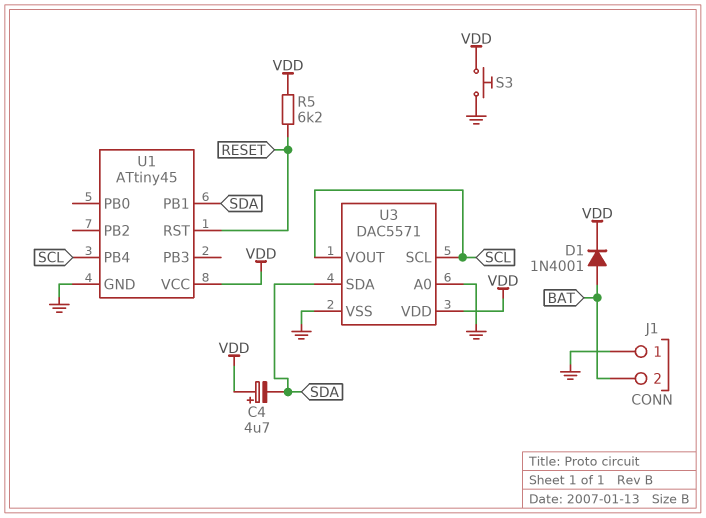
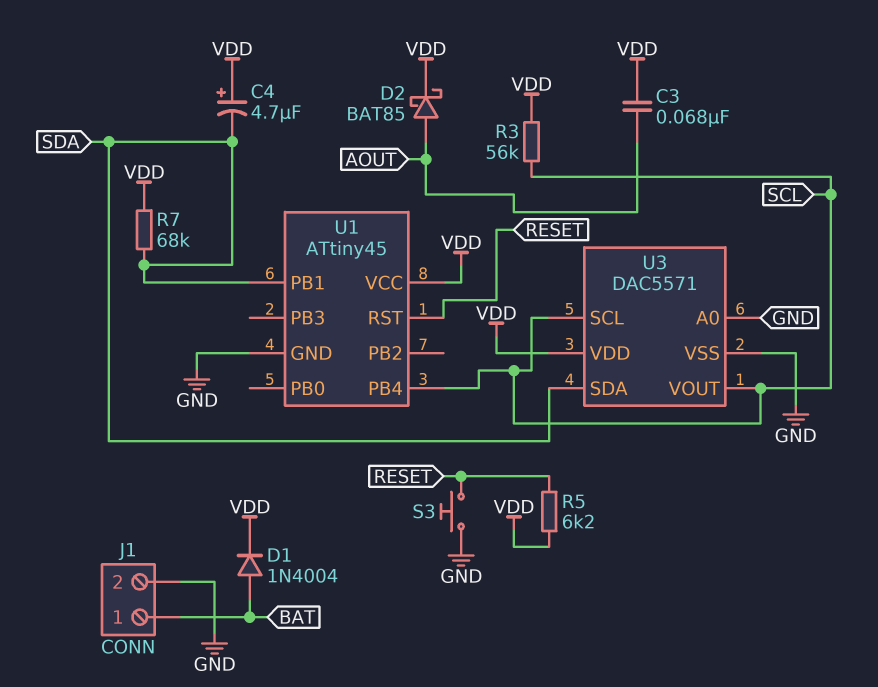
C3: none -> 68nF (AOUT, VDD)
D1: diode 1N4001 (A BAT, K VDD) -> diode 1N4004 (A BAT, K VDD)
D2: none -> schottky BAT85 (A AOUT, K VDD)
J1 pin 1: GND -> BAT
J1 pin 2: BAT -> GND
R3: none -> 56k (SCL, VDD)
R7: none -> 68k (SDA, VDD)
S3: button (GND, VDD) -> button (GND, RESET)

